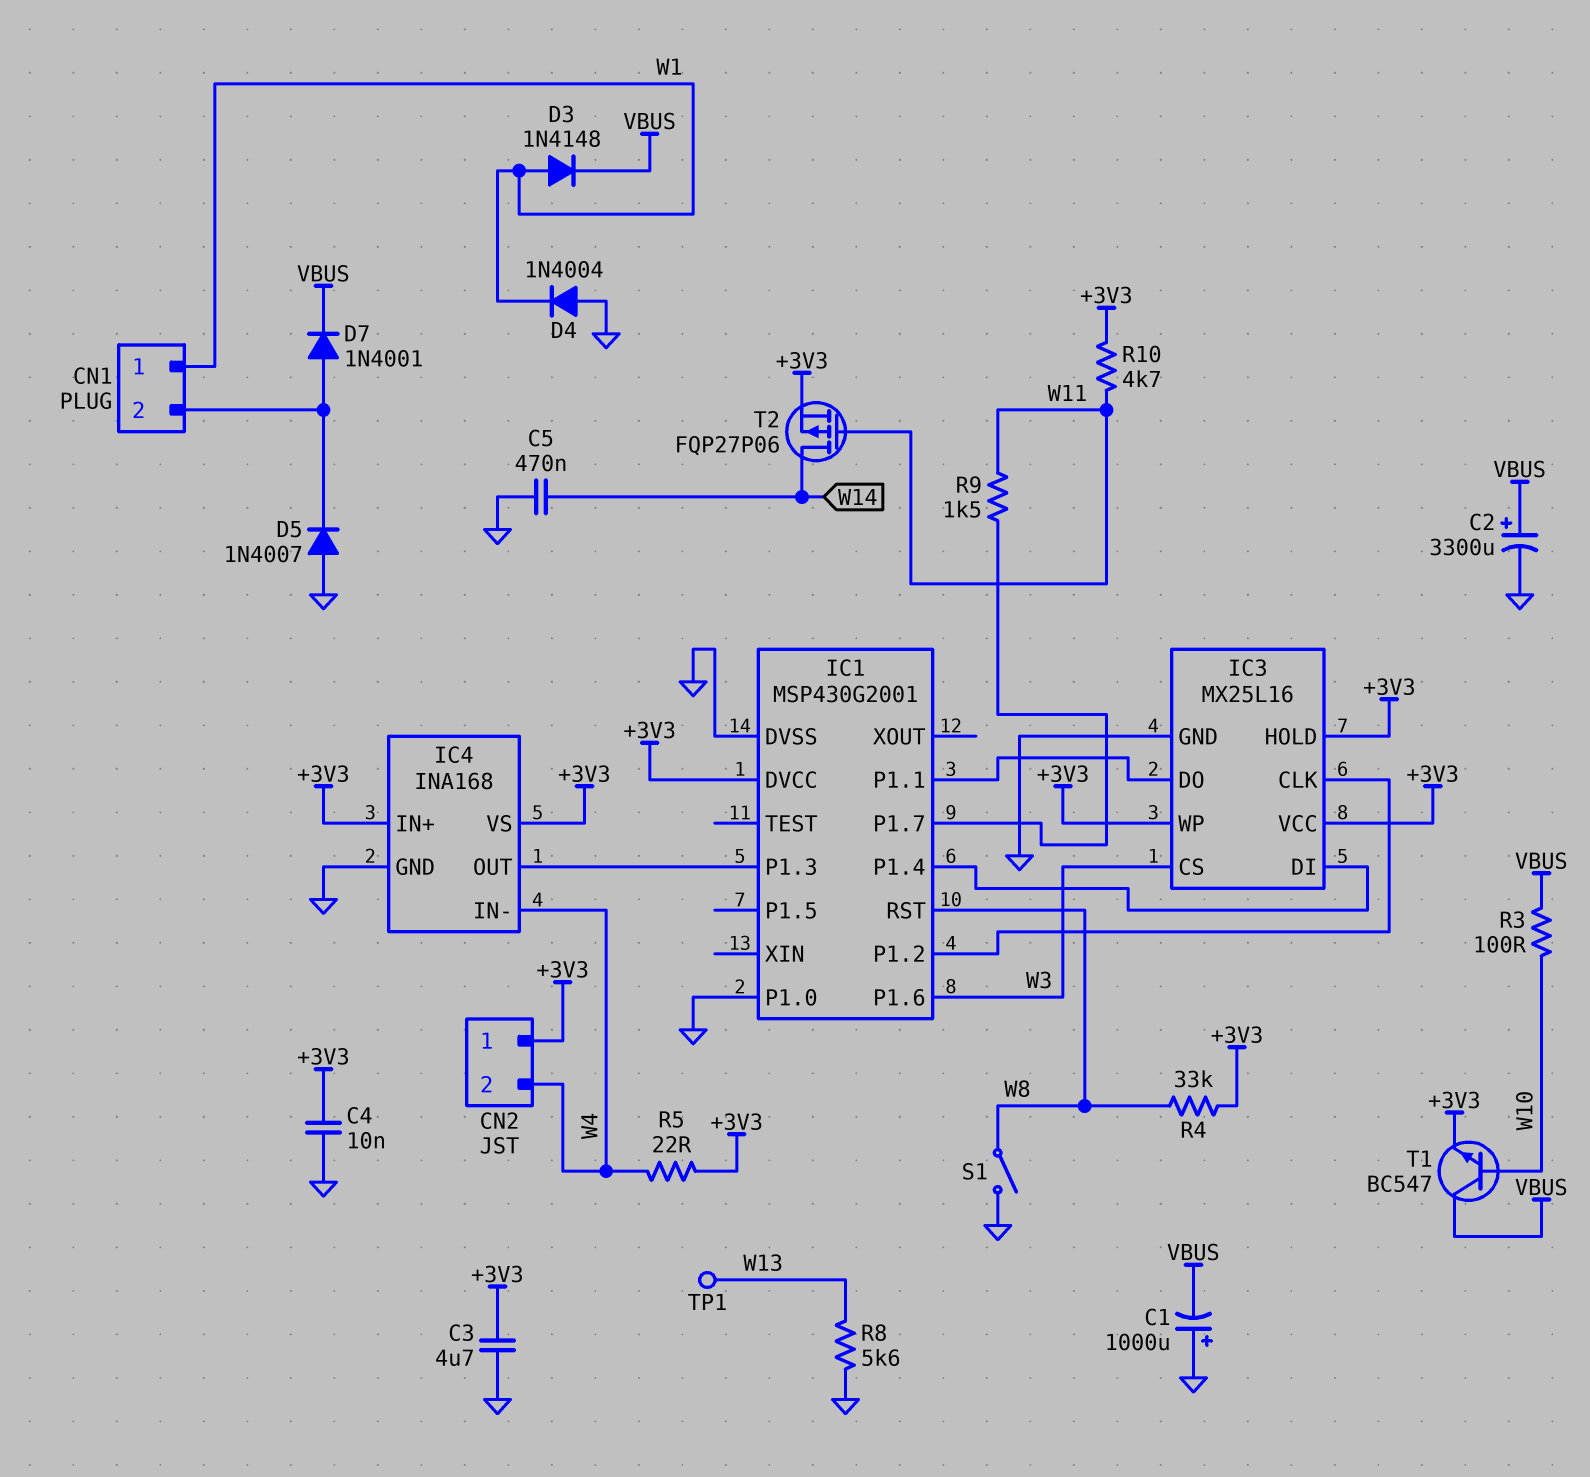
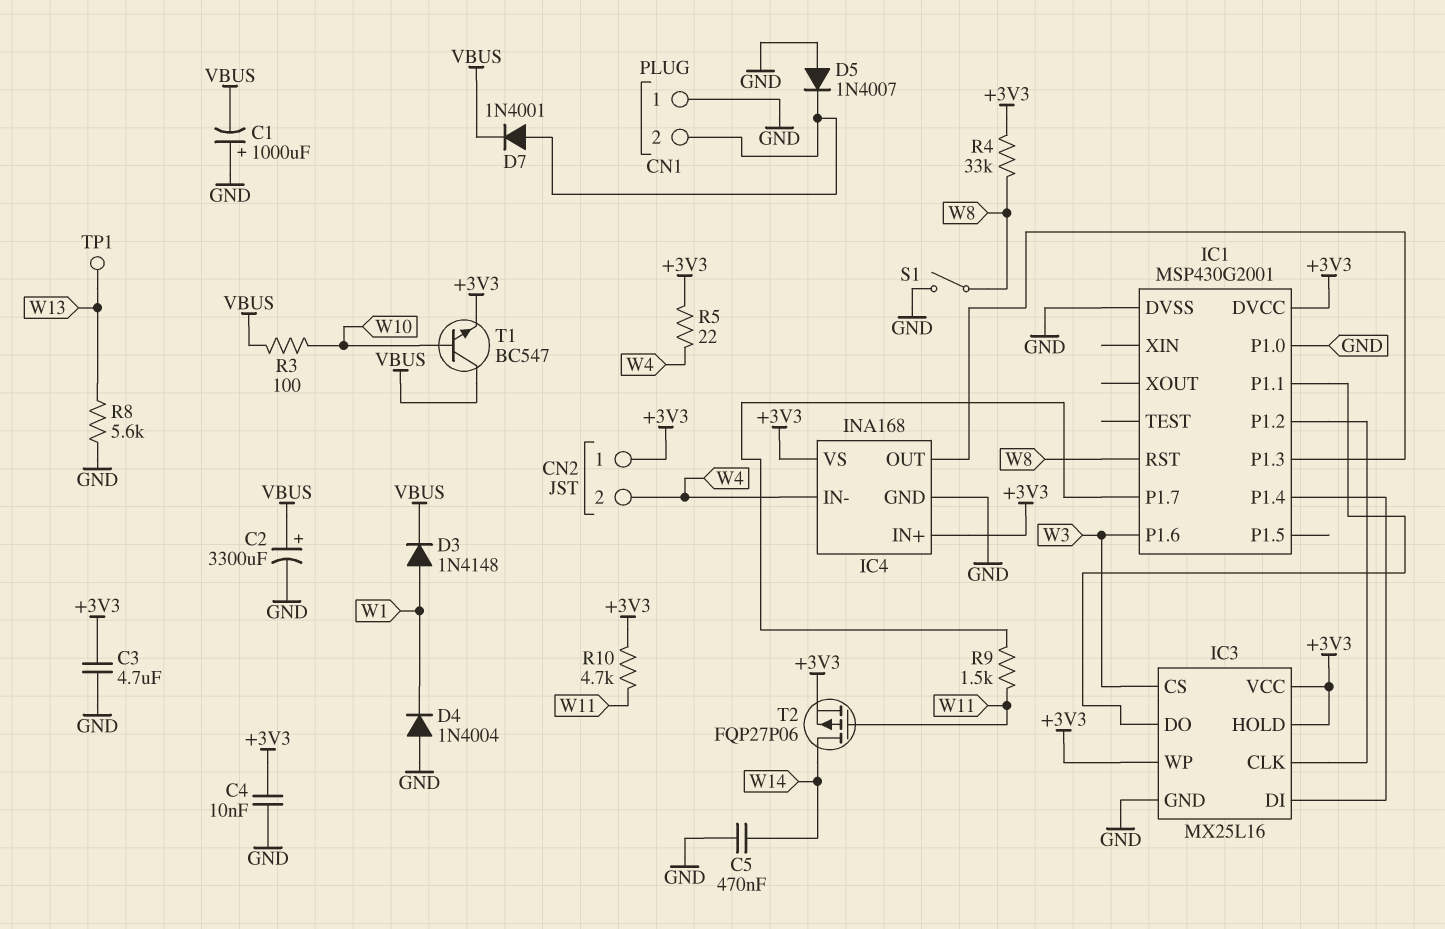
CN1 pin 1: W1 -> GND

